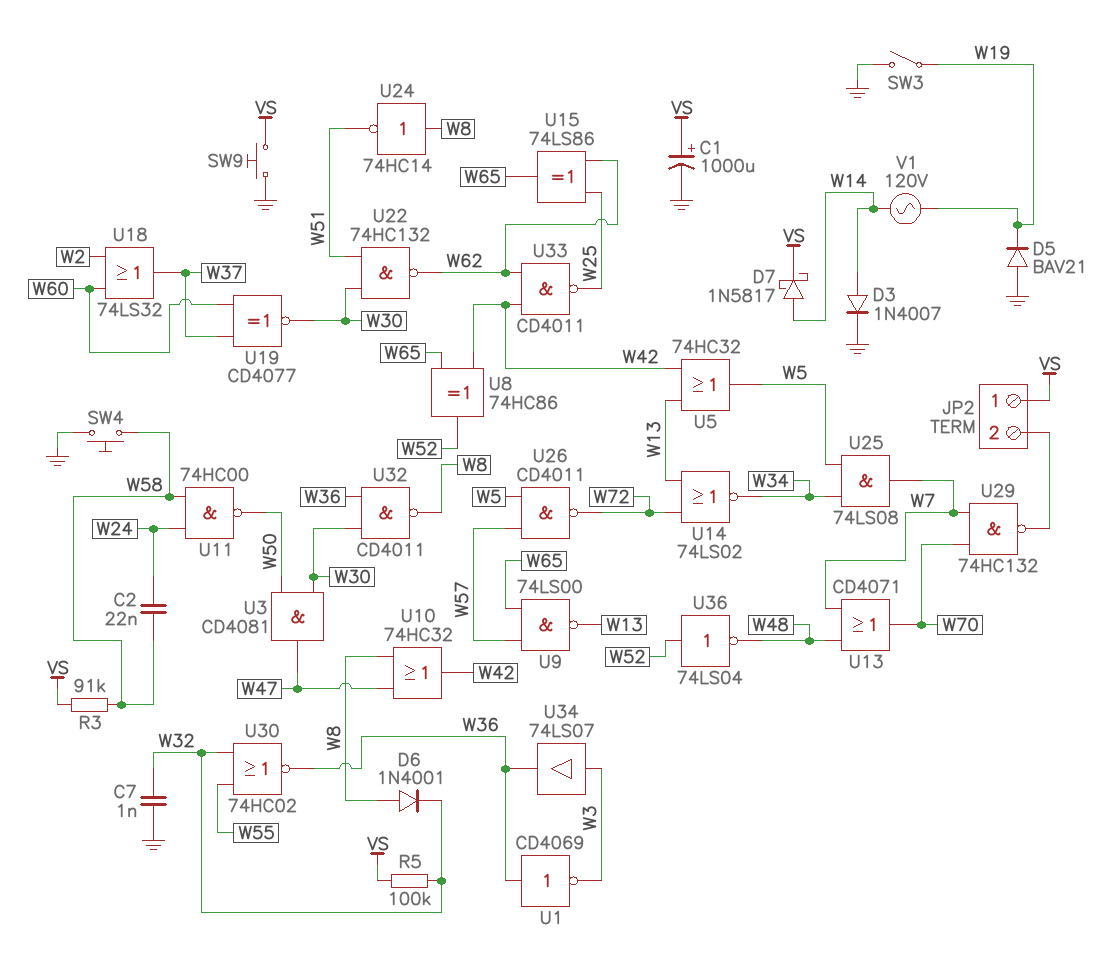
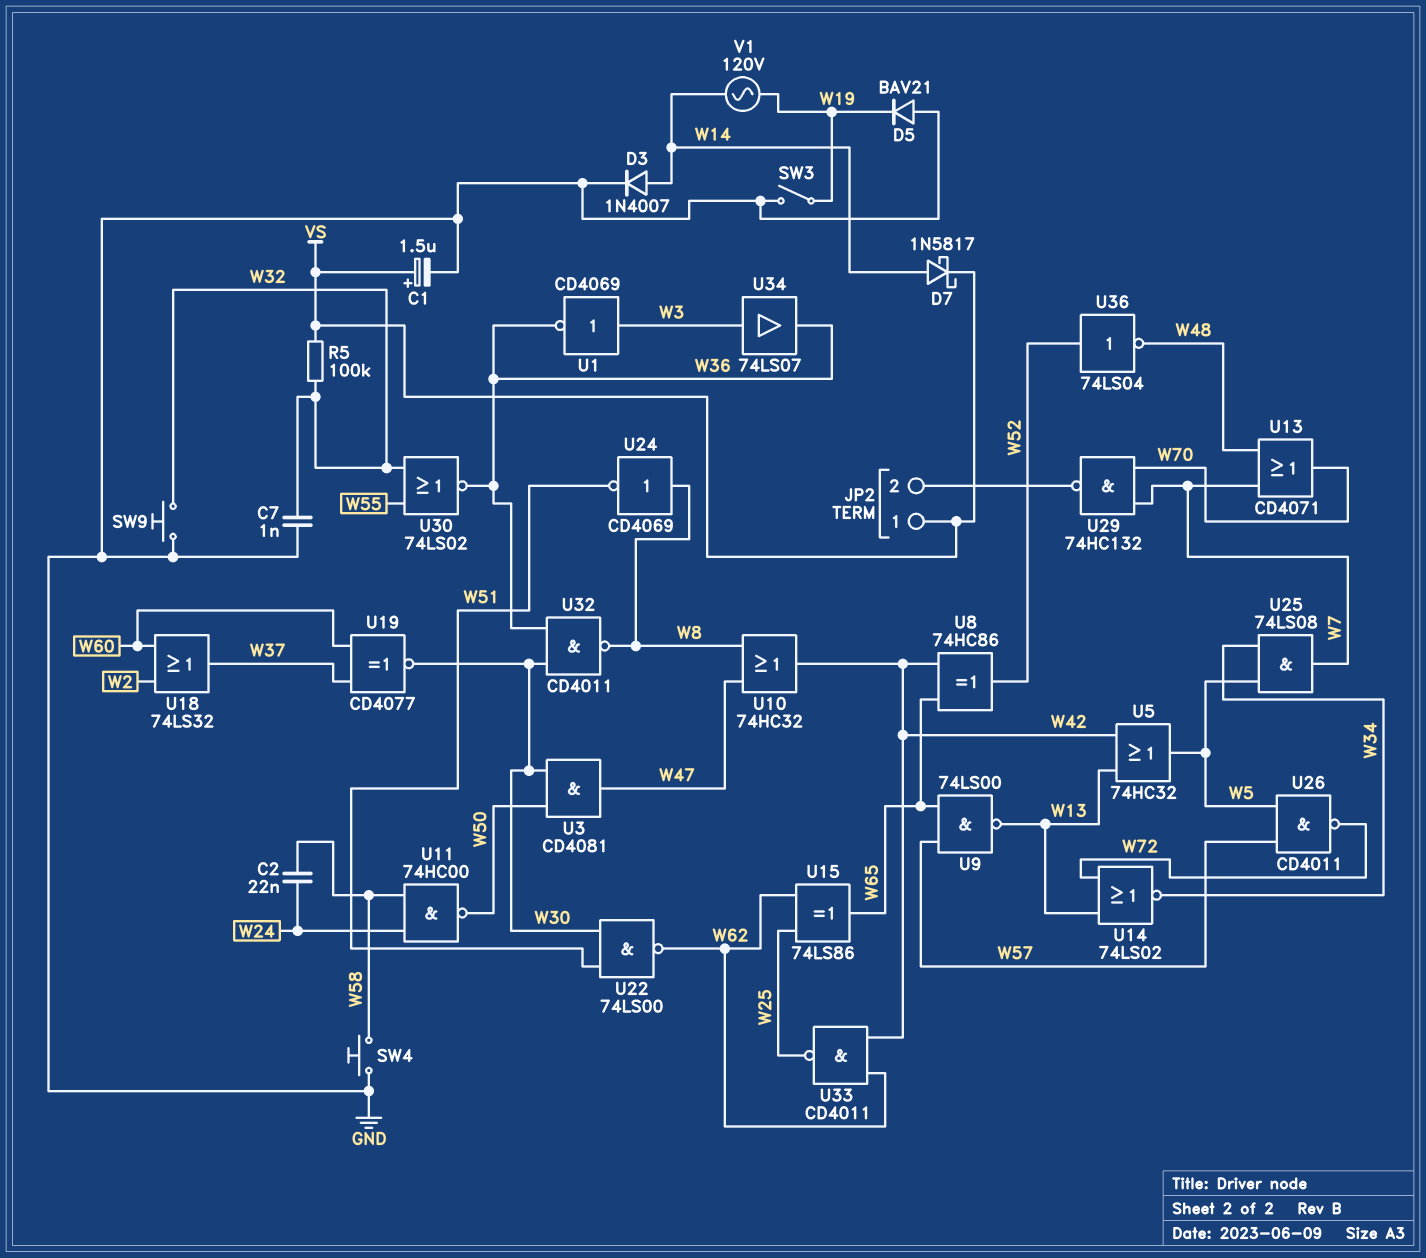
C1: 1000uF (plus VS, minus GND) -> 1.5uF (plus VS, minus GND)
D6: diode 1N4001 (A W8, K W32) -> none
R3: 91k (VS, W58) -> none
SW9: button (GND, VS) -> button (GND, W32)
U1: NOT CD4069 (in W36, out W3) -> NOT CD4069 (in W3, out W36)
U22: NAND 74HC132 (in W30, in W51, out W62) -> NAND 74LS00 (in W30, in W51, out W62)
U24: NOT 74HC14 (in W8, out W51) -> NOT CD4069 (in W8, out W51)
U30: NOR 74HC02 (in W32, in W55, out W36) -> NOR 74LS02 (in W32, in W55, out W36)

